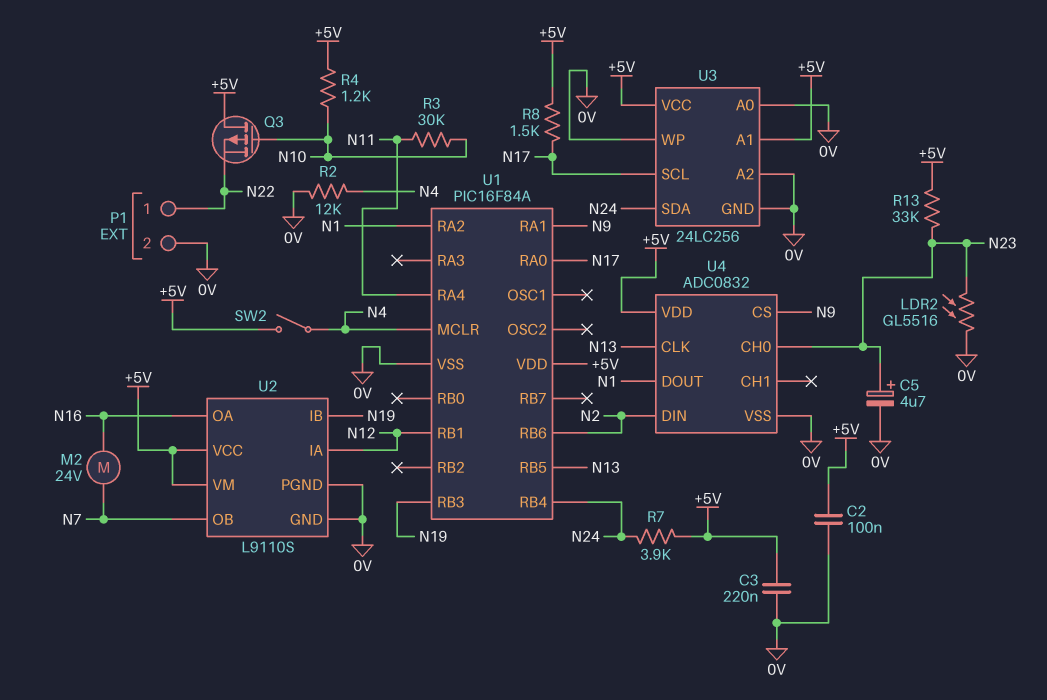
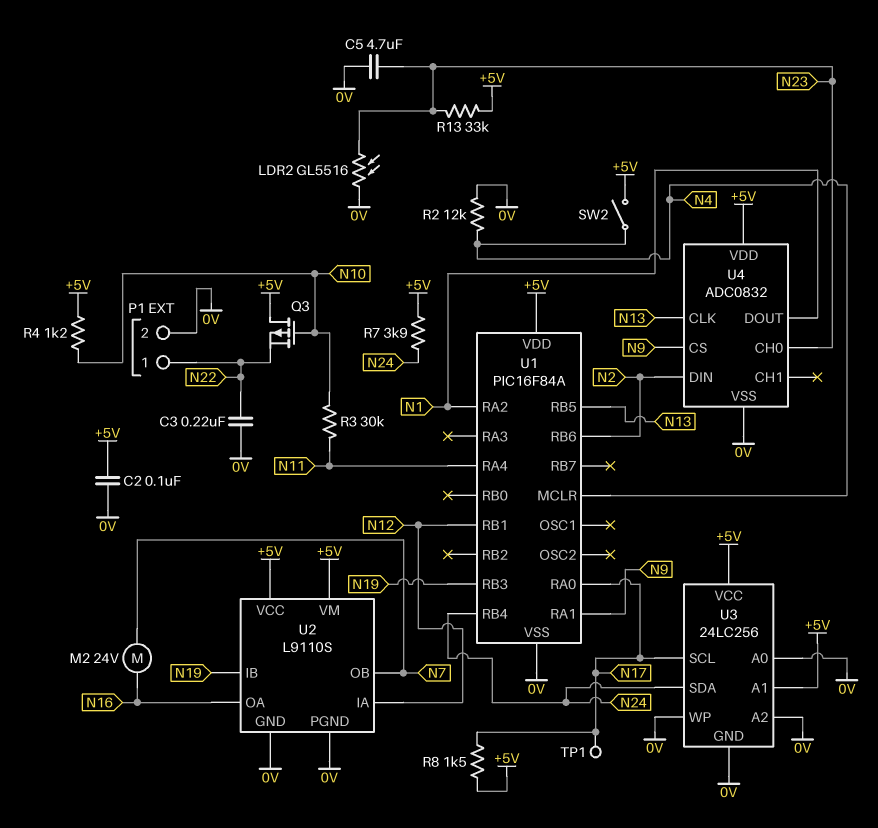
C3: 220nF (+5V, 0V) -> 220nF (0V, N22)
C5: 4.7uF (plus N23, minus 0V) -> 4.7uF (0V, N23)
TP1: none -> test point (N17)

